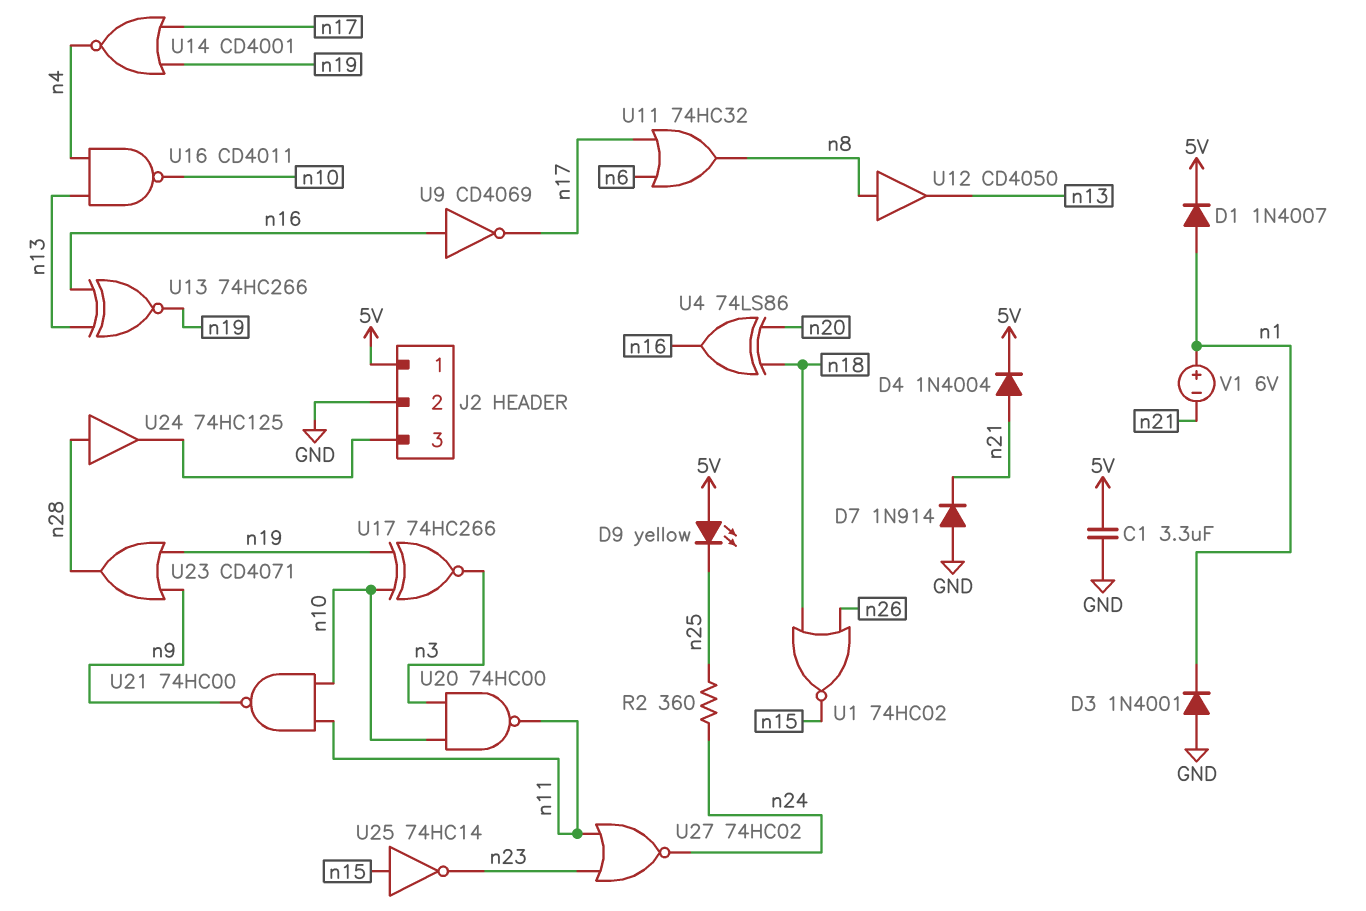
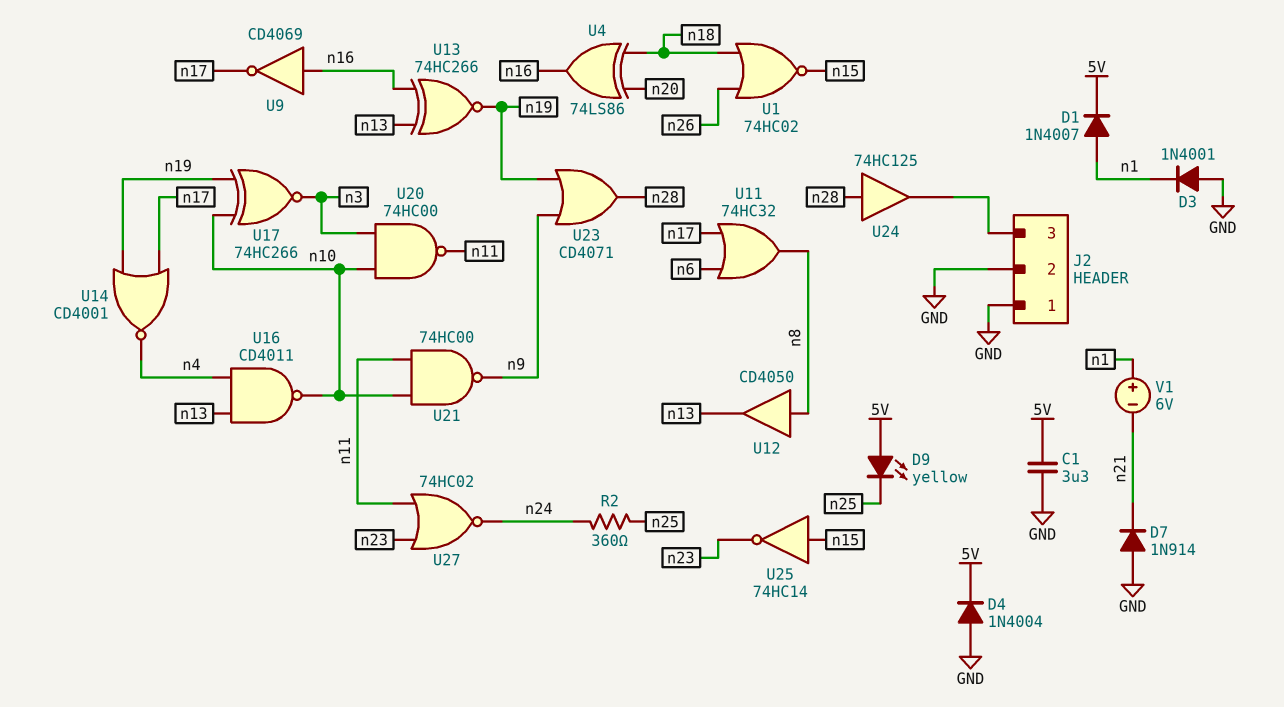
D4: diode 1N4004 (A n21, K 5V) -> diode 1N4004 (A GND, K 5V)
J2 pin 1: 5V -> GND

